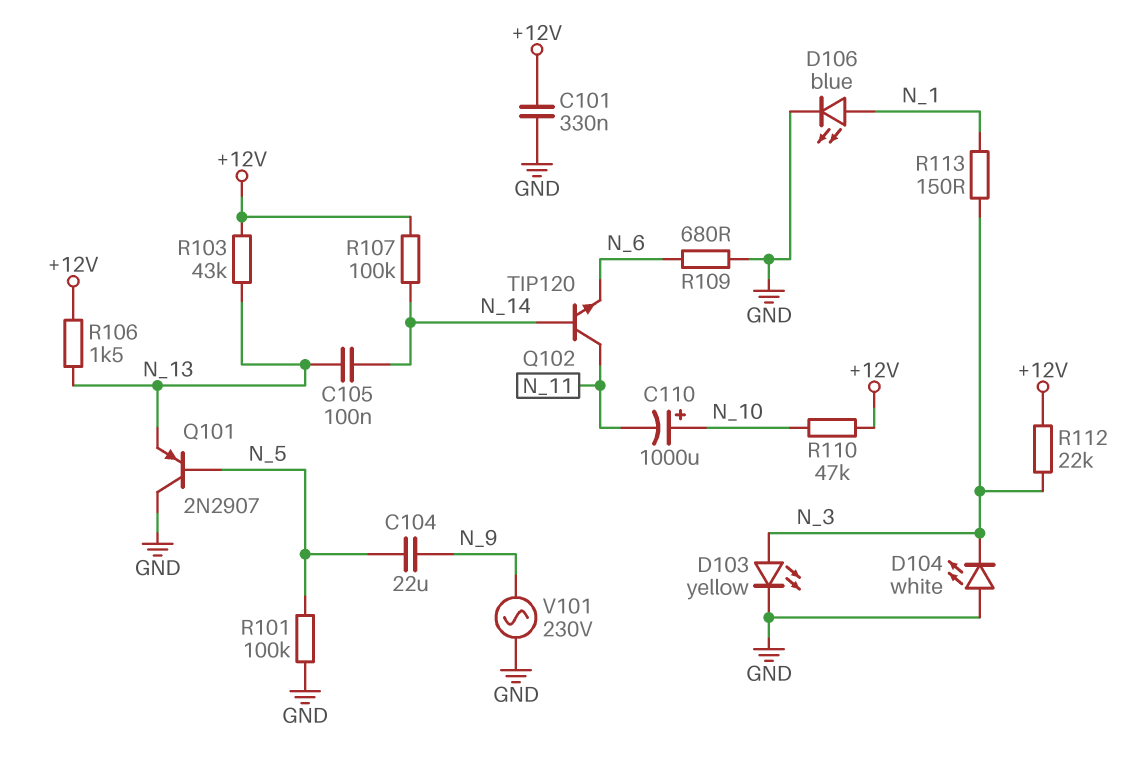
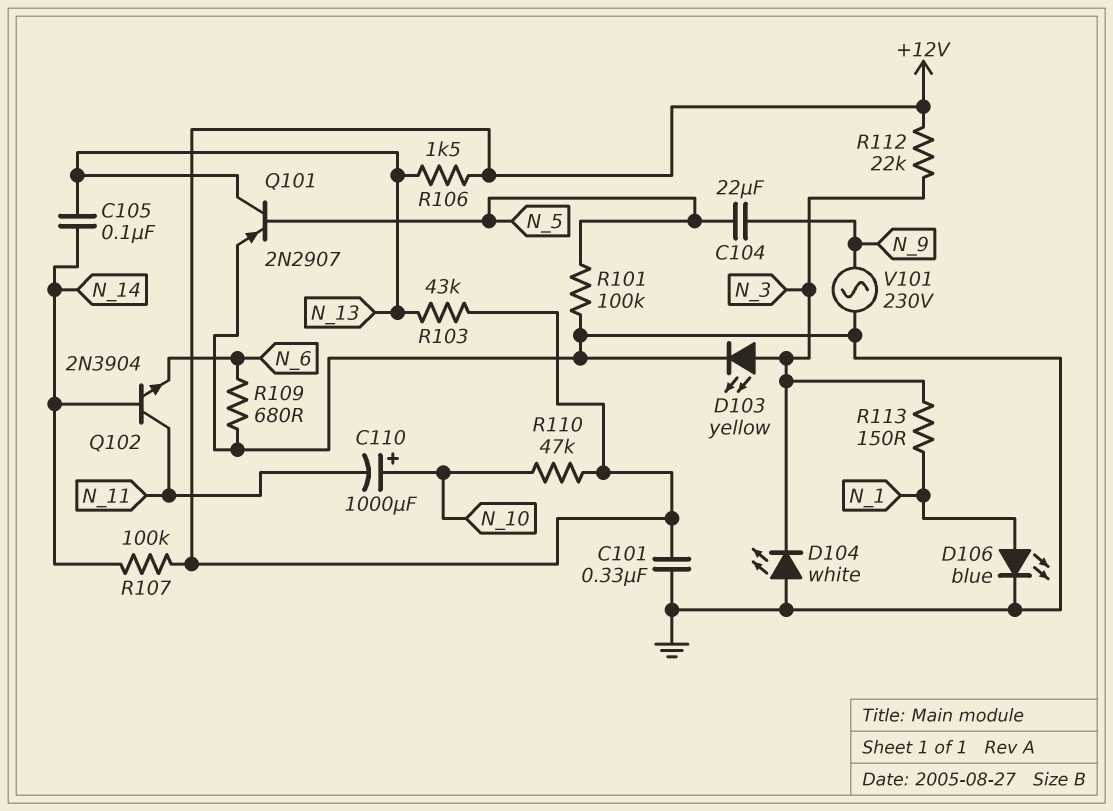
Q101: PNP 2N2907 (B N_5, C GND, E N_13) -> PNP 2N2907 (B N_5, C N_13, E GND)
Q102: NPN TIP120 (B N_14, C N_11, E N_6) -> NPN 2N3904 (B N_14, C N_11, E N_6)

